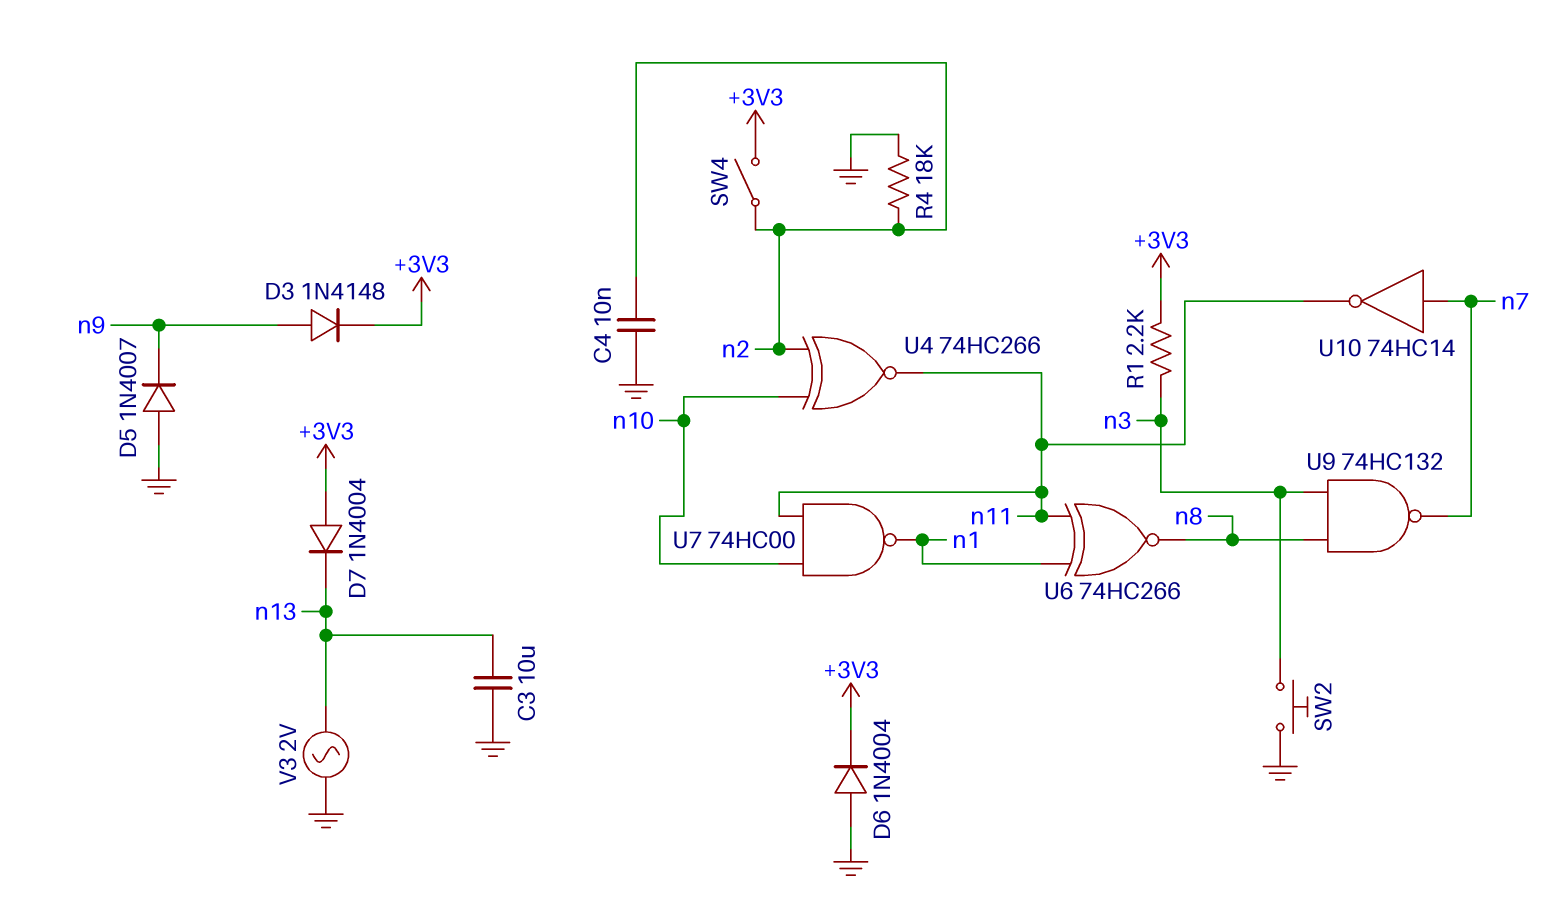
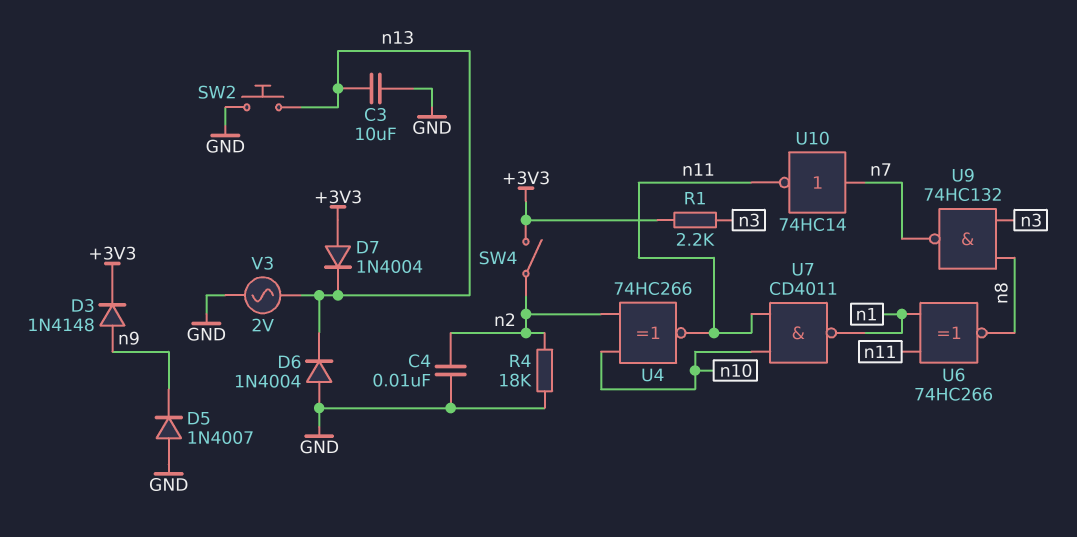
D6: diode 1N4004 (A GND, K +3V3) -> diode 1N4004 (A GND, K n13)
SW2: button (GND, n3) -> button (GND, n13)
U7: NAND 74HC00 (in n10, in n11, out n1) -> NAND CD4011 (in n10, in n11, out n1)

